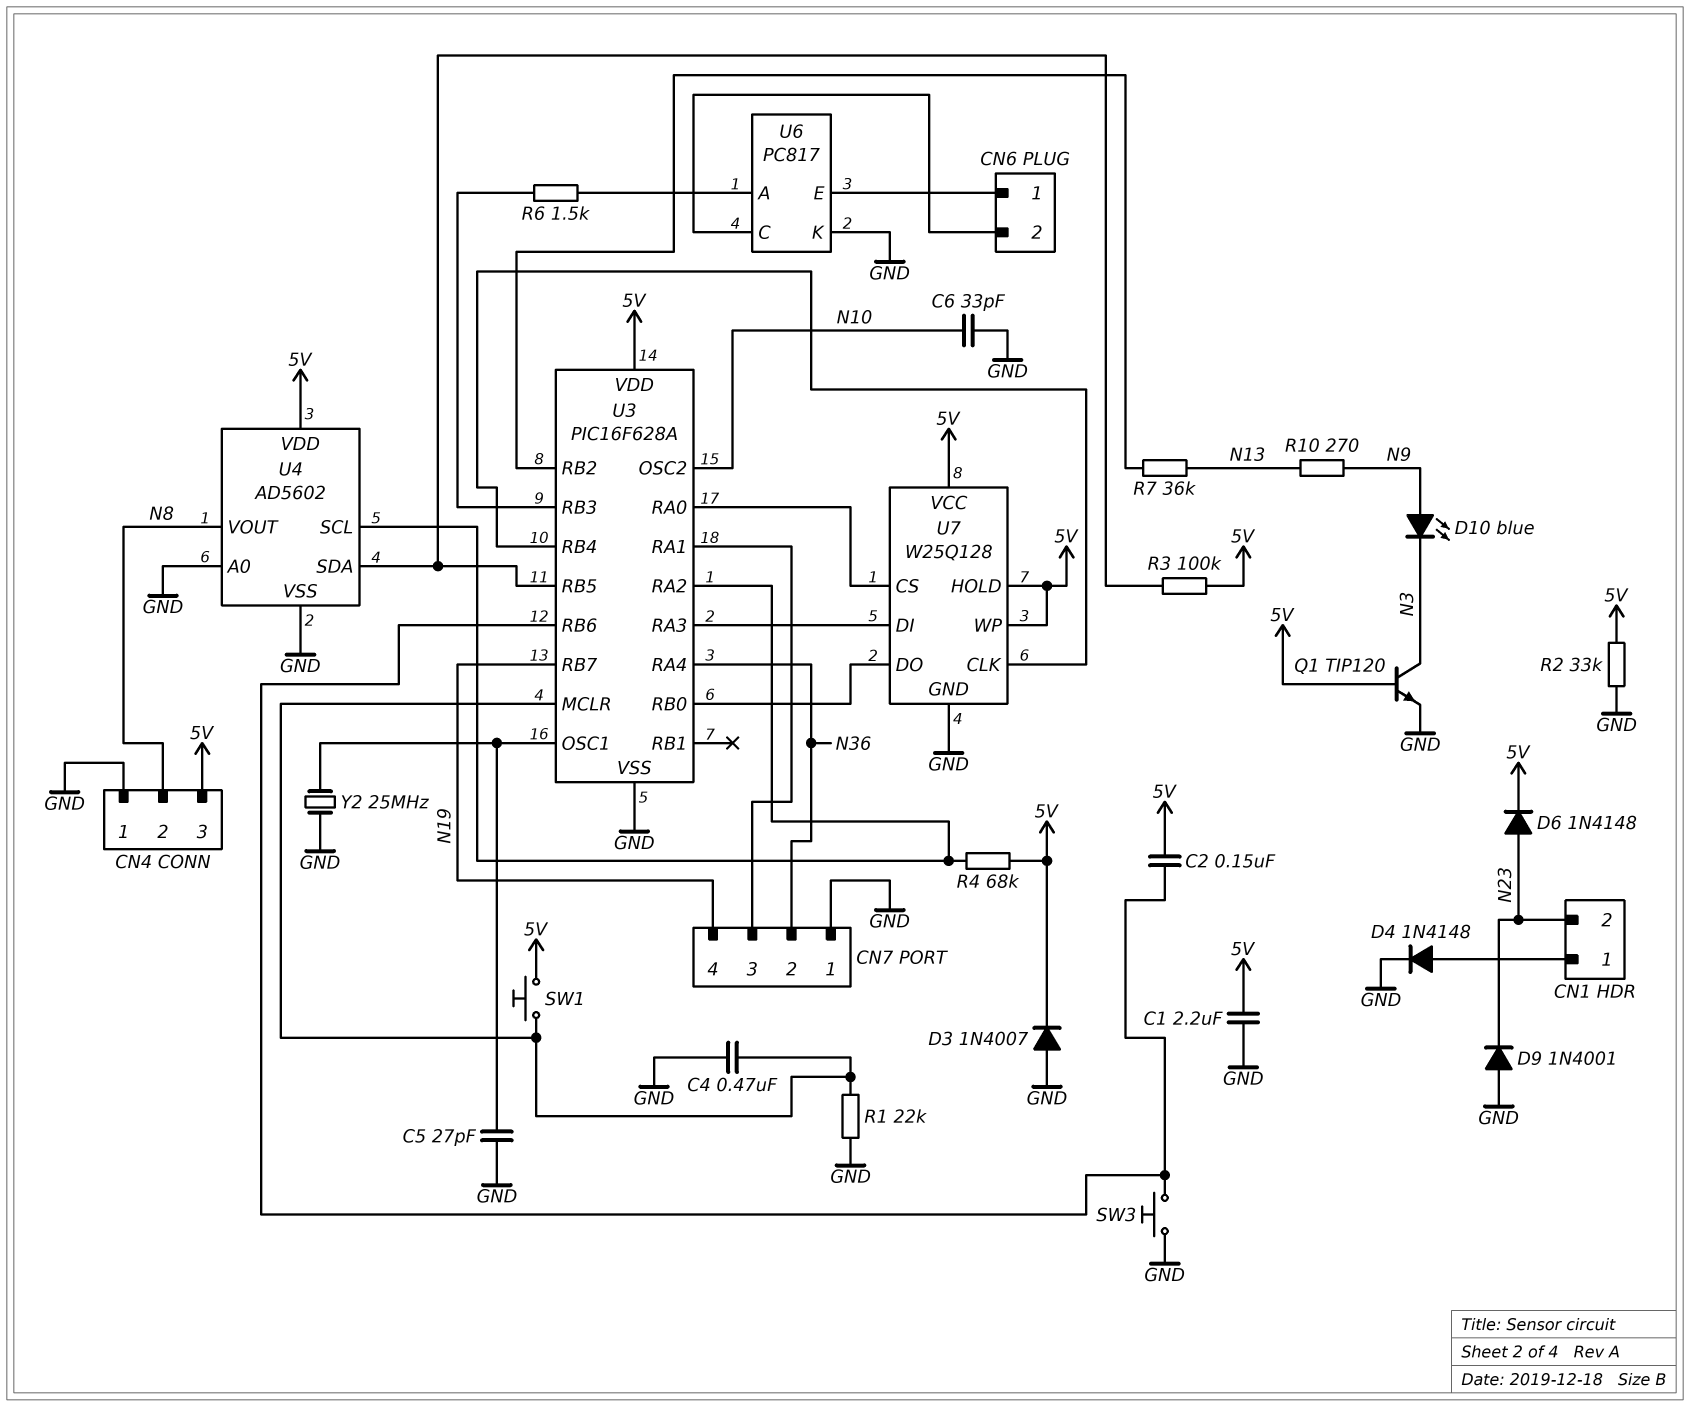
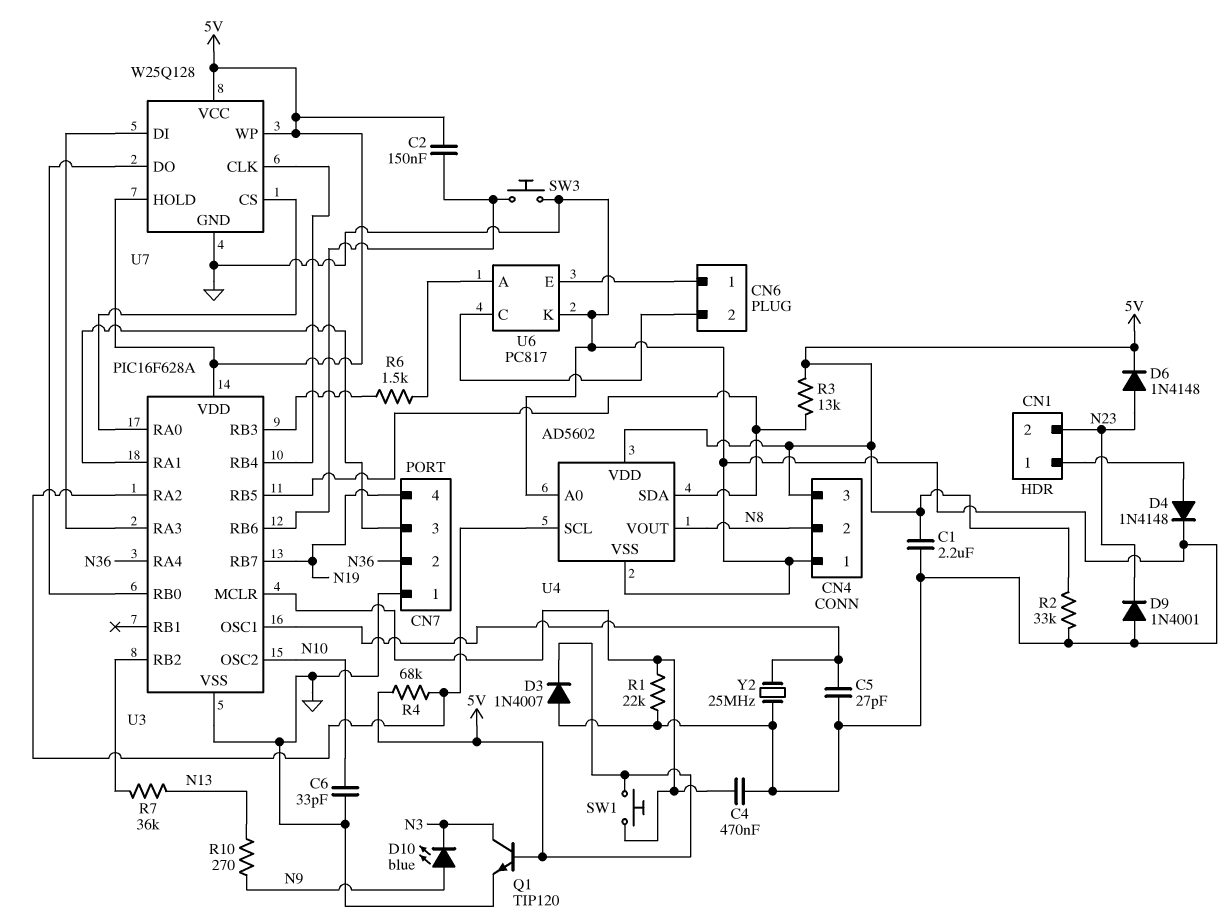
R3: 100k (5V, U3/RB5) -> 13k (5V, U3/RB5)

